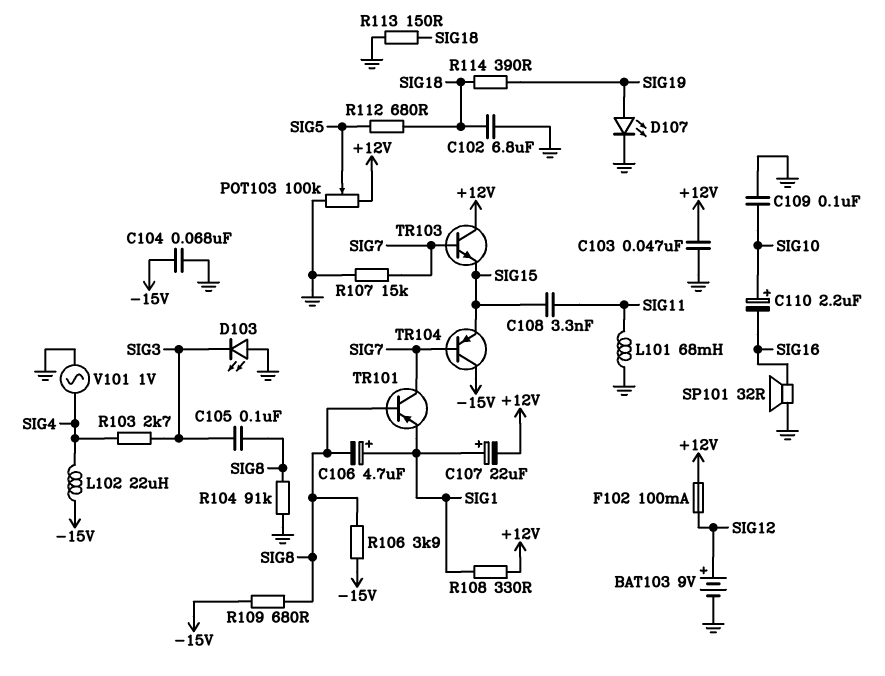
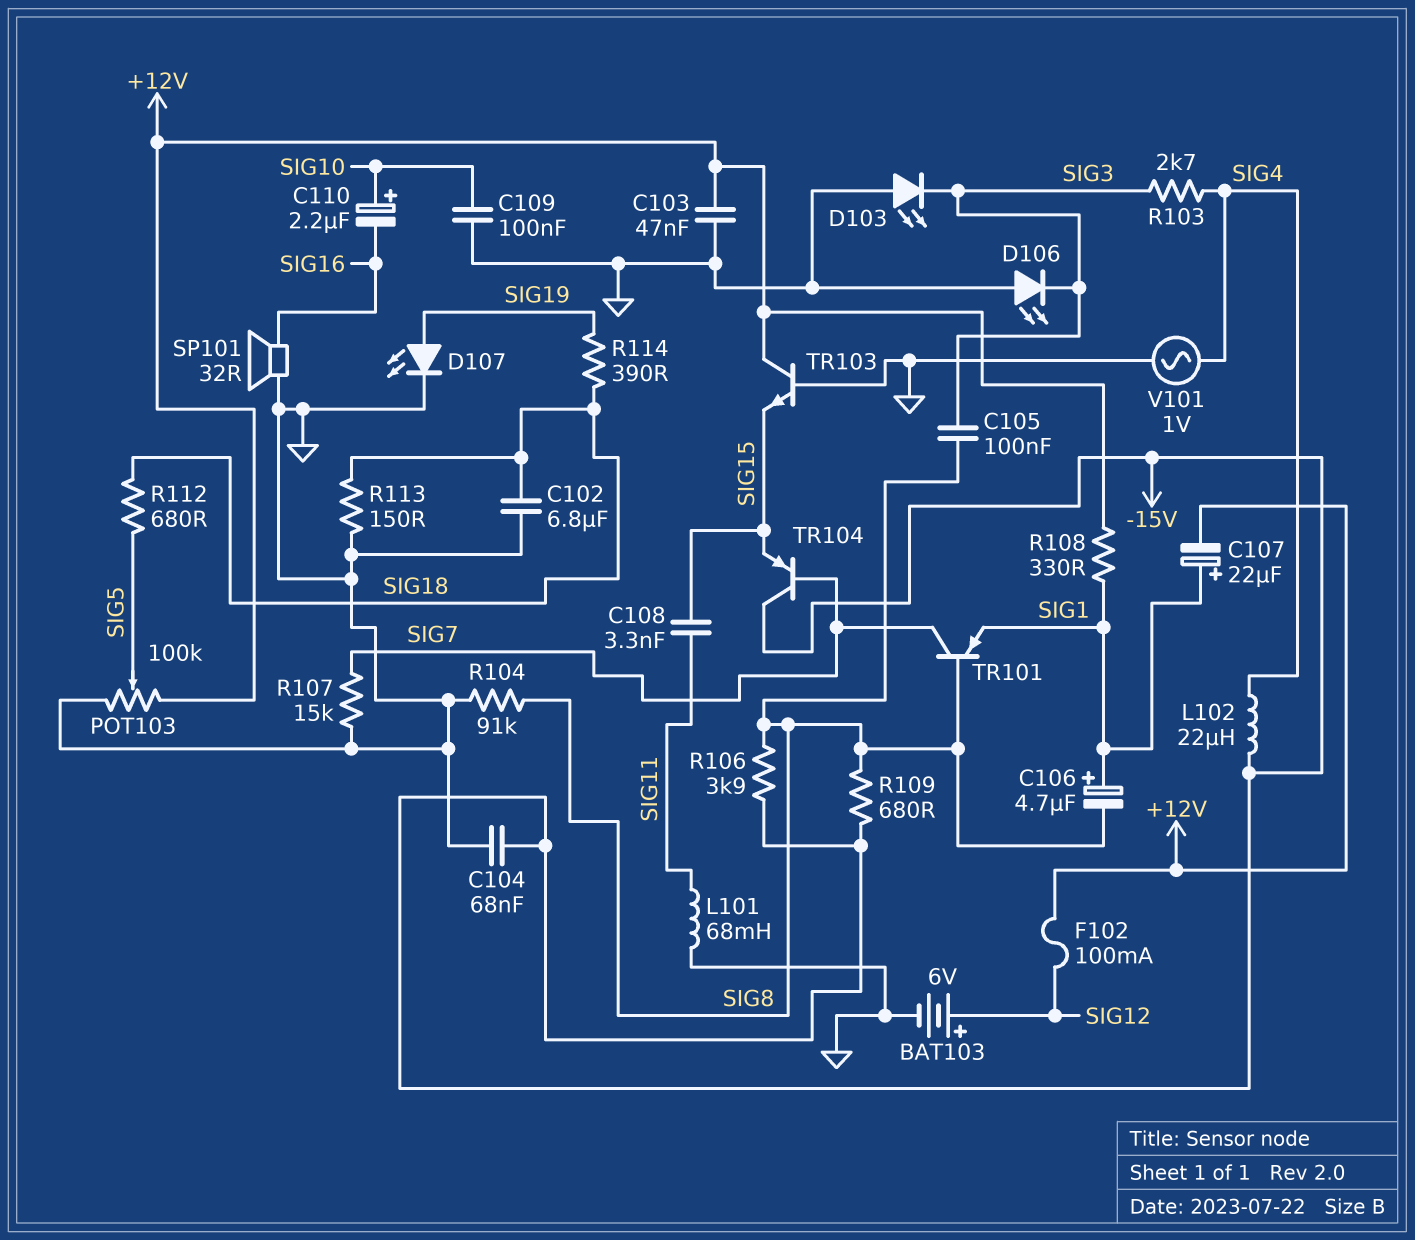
BAT103: 9V (plus SIG12, minus GND) -> 6V (plus SIG12, minus GND)
D106: none -> LED (A GND, K SIG3)
TR103: NPN (B SIG7, C +12V, E SIG15) -> NPN (B GND, C +12V, E SIG15)

